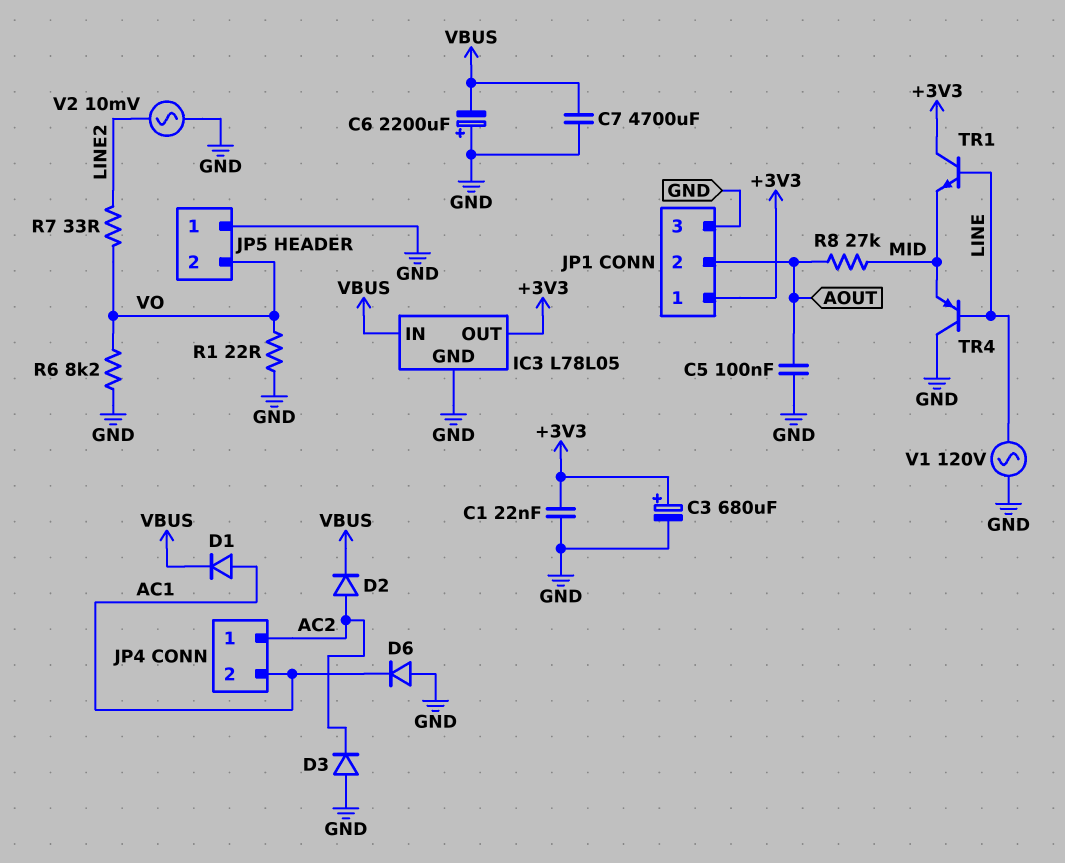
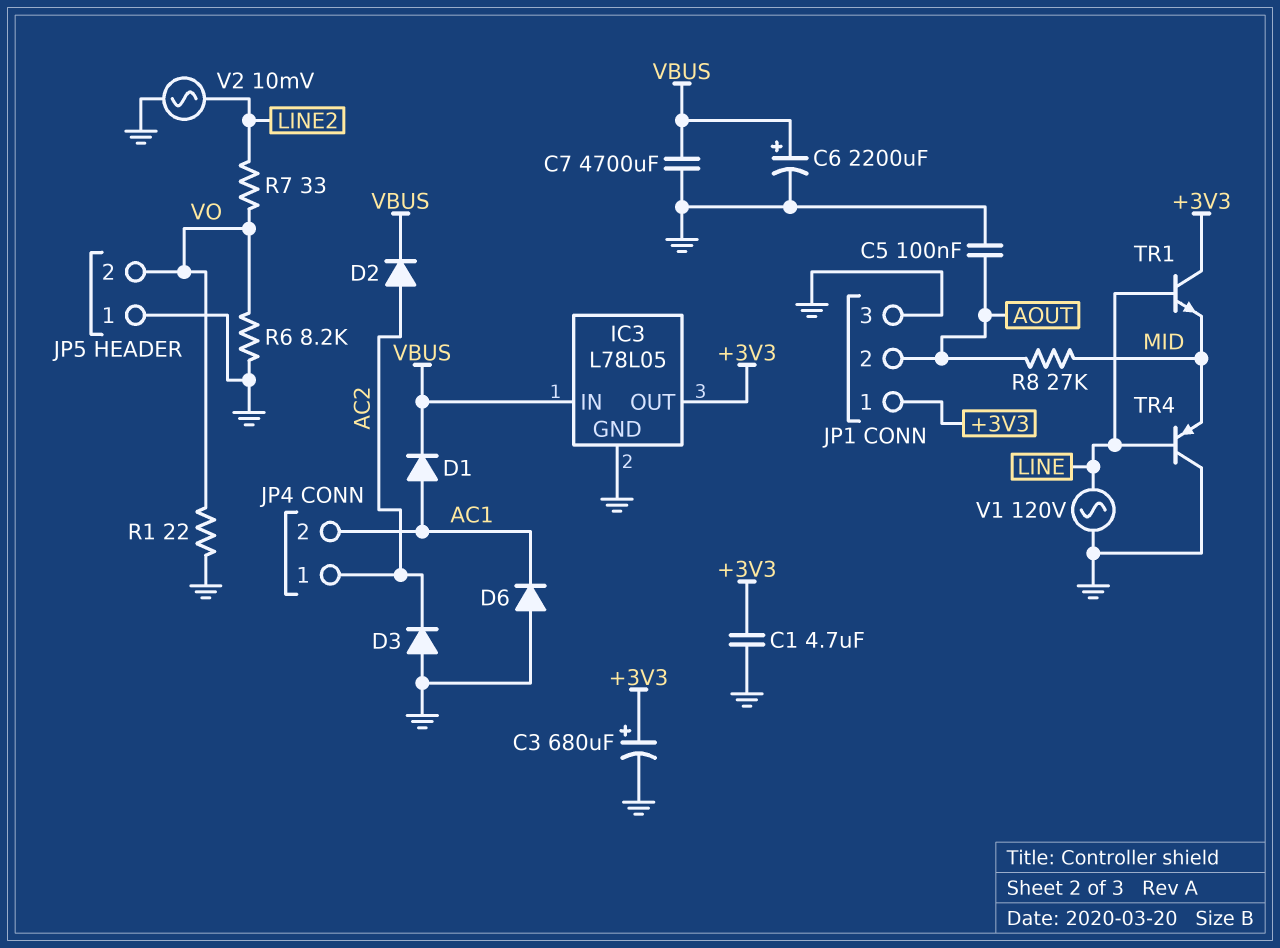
C1: 22nF (+3V3, GND) -> 4.7uF (+3V3, GND)
C6: 2200uF (plus GND, minus VBUS) -> 2200uF (plus VBUS, minus GND)

